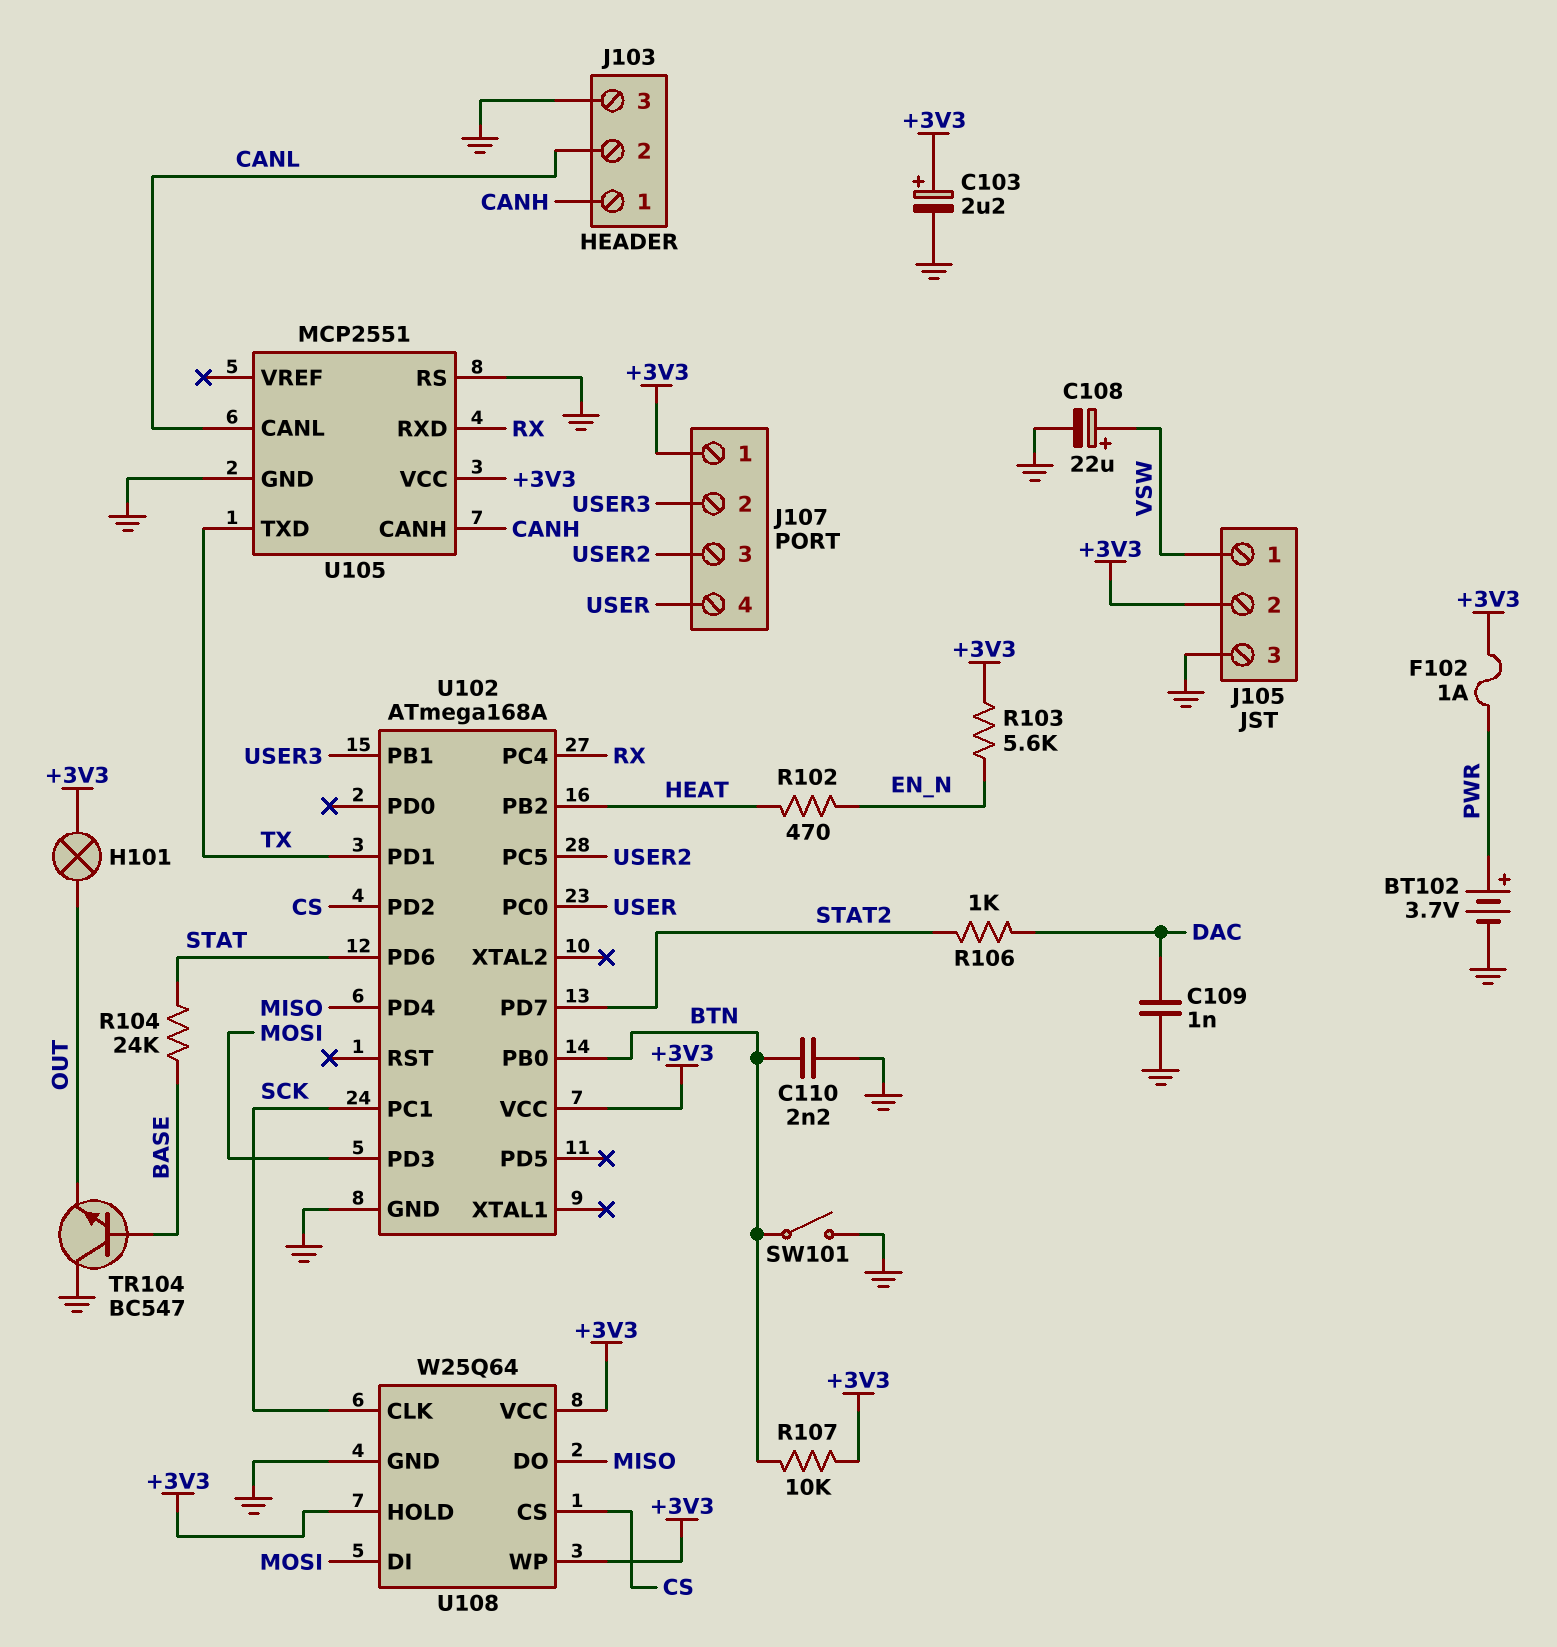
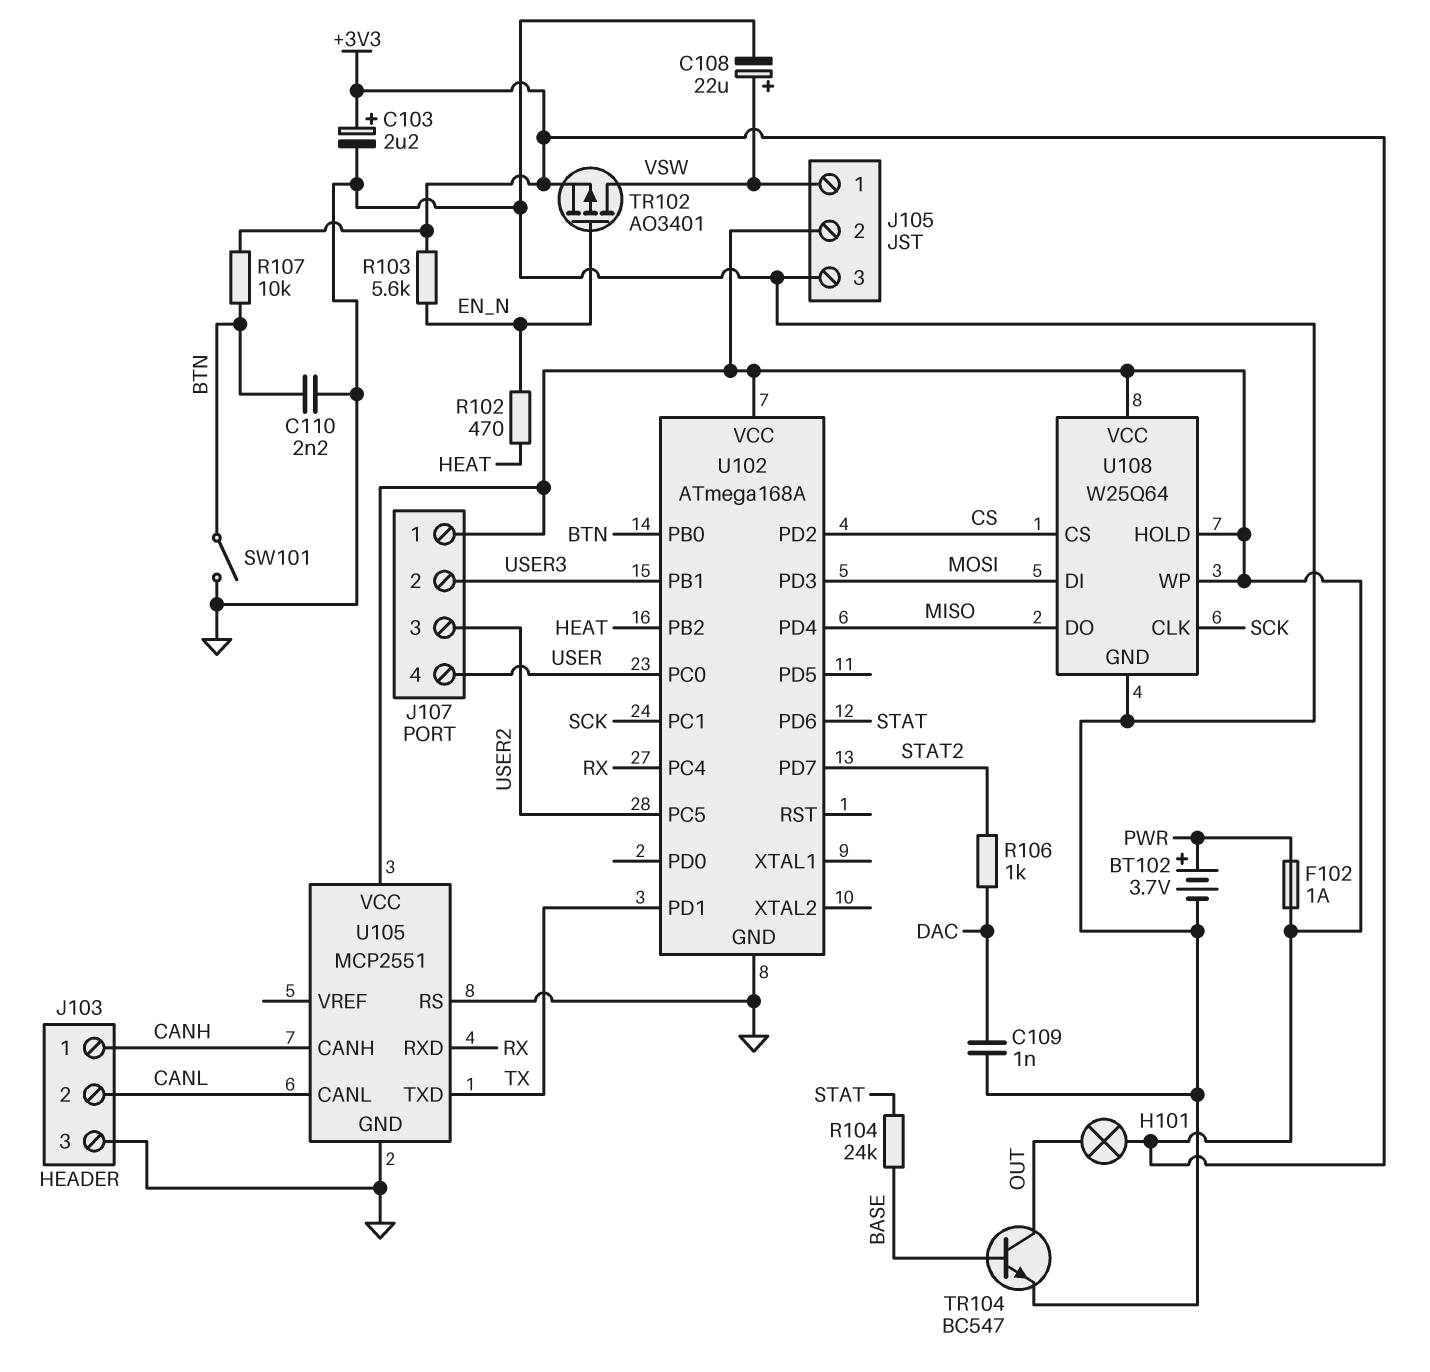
TR102: none -> PMOS AO3401 (G EN_N, D VSW, S +3V3)
TR104: NPN BC547 (B BASE, C GND, E OUT) -> NPN BC547 (B BASE, C OUT, E GND)

